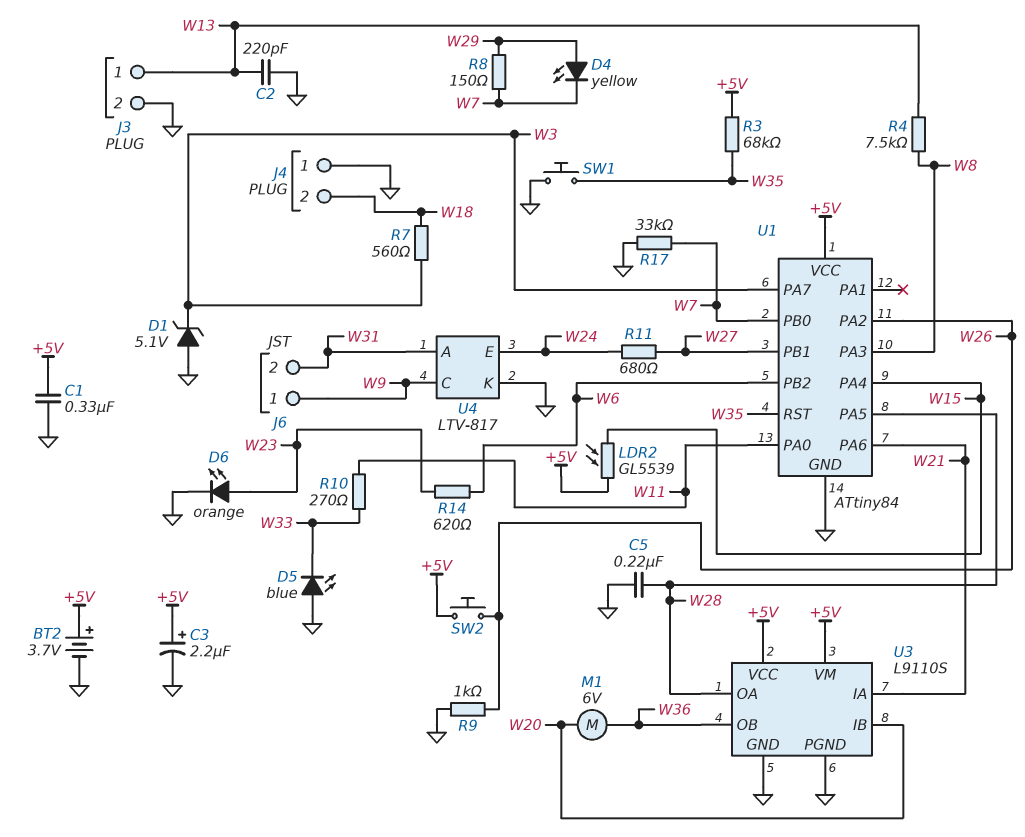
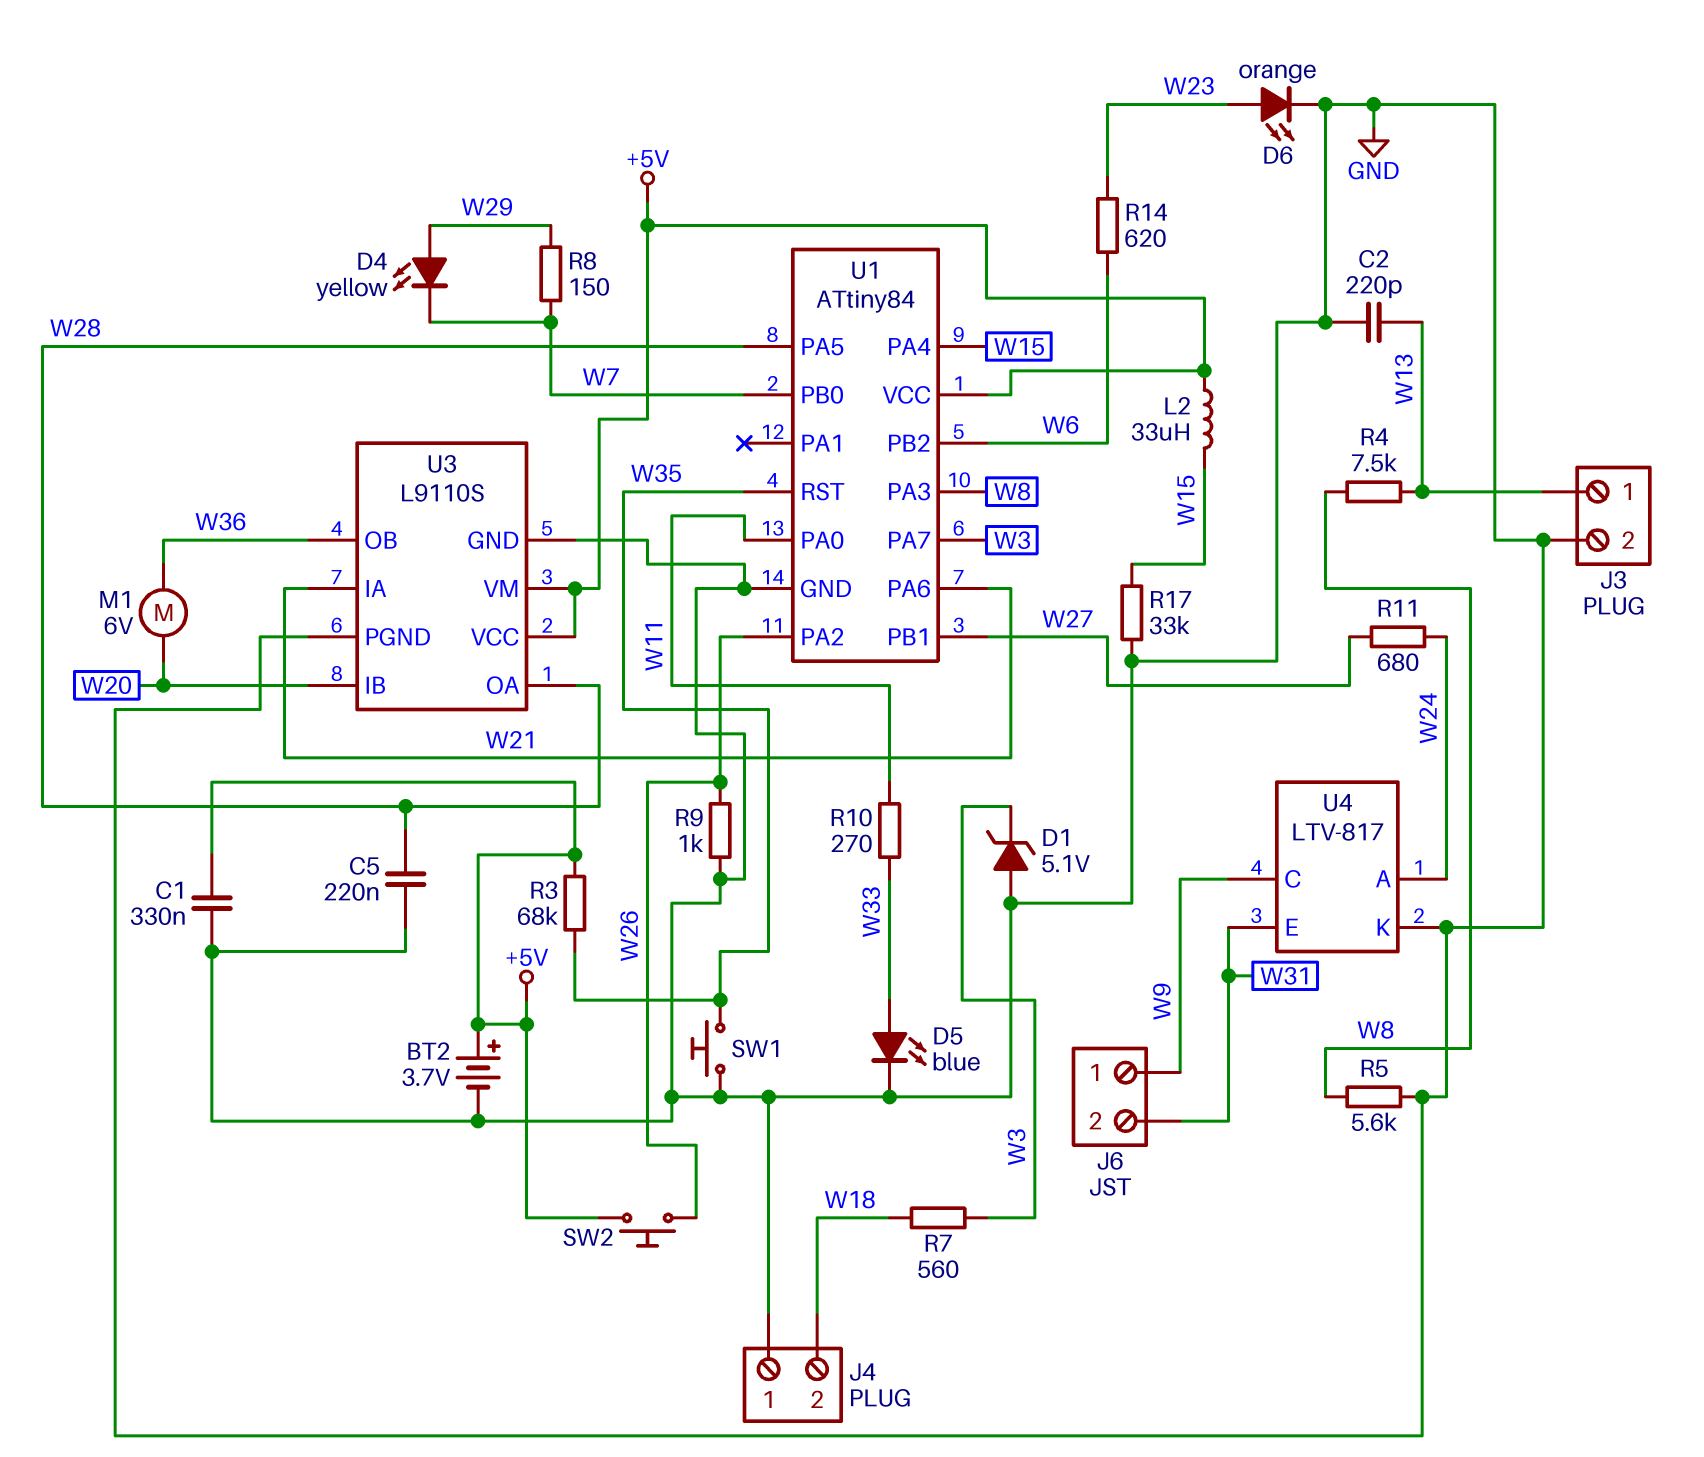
C3: 2.2uF (plus +5V, minus GND) -> none
D5: LED blue (A GND, K W33) -> LED blue (A W33, K GND)
L2: none -> 33uH (+5V, W15)
LDR2: GL5539 (+5V, W15) -> none
R5: none -> 5.6k (GND, W8)
R17: 33k (GND, W7) -> 33k (GND, W15)
U4 pin A: W31 -> W24
U4 pin E: W24 -> W31

